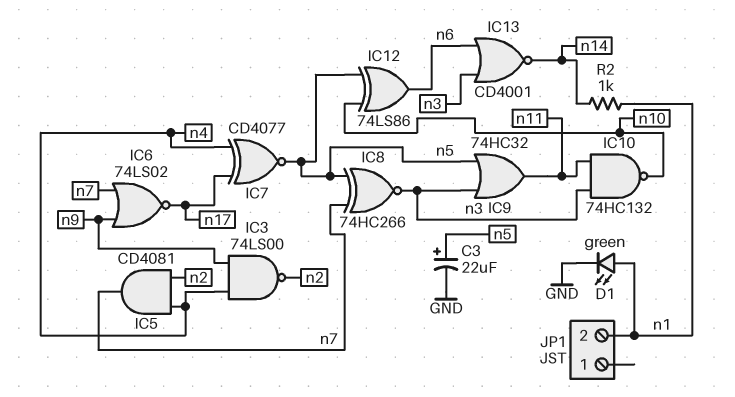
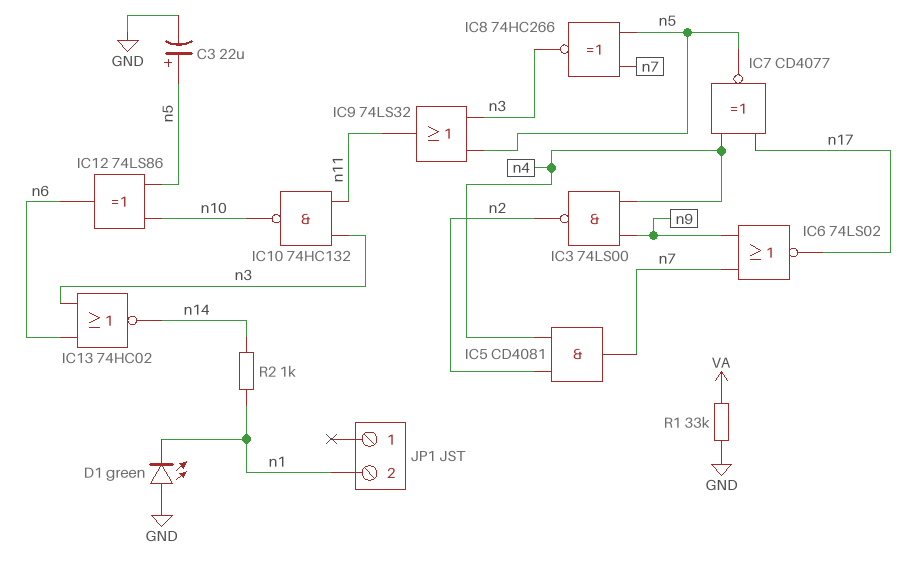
D1: LED green (A n1, K GND) -> LED green (A GND, K n1)
IC9: OR 74HC32 (in n3, in n5, out n11) -> OR 74LS32 (in n3, in n5, out n11)
IC13: NOR CD4001 (in n3, in n6, out n14) -> NOR 74HC02 (in n3, in n6, out n14)
R1: none -> 33k (GND, VA)

